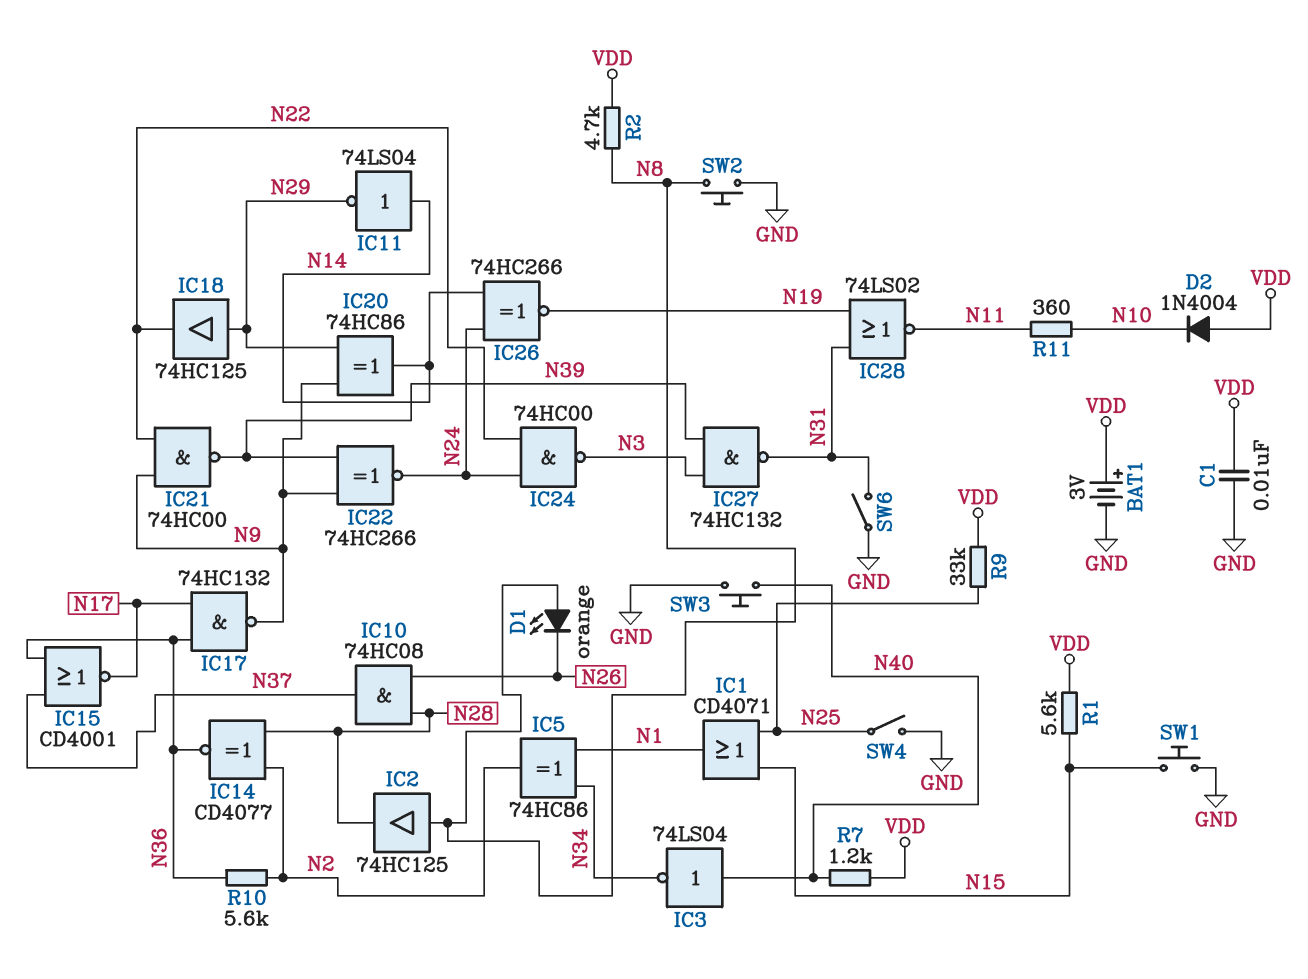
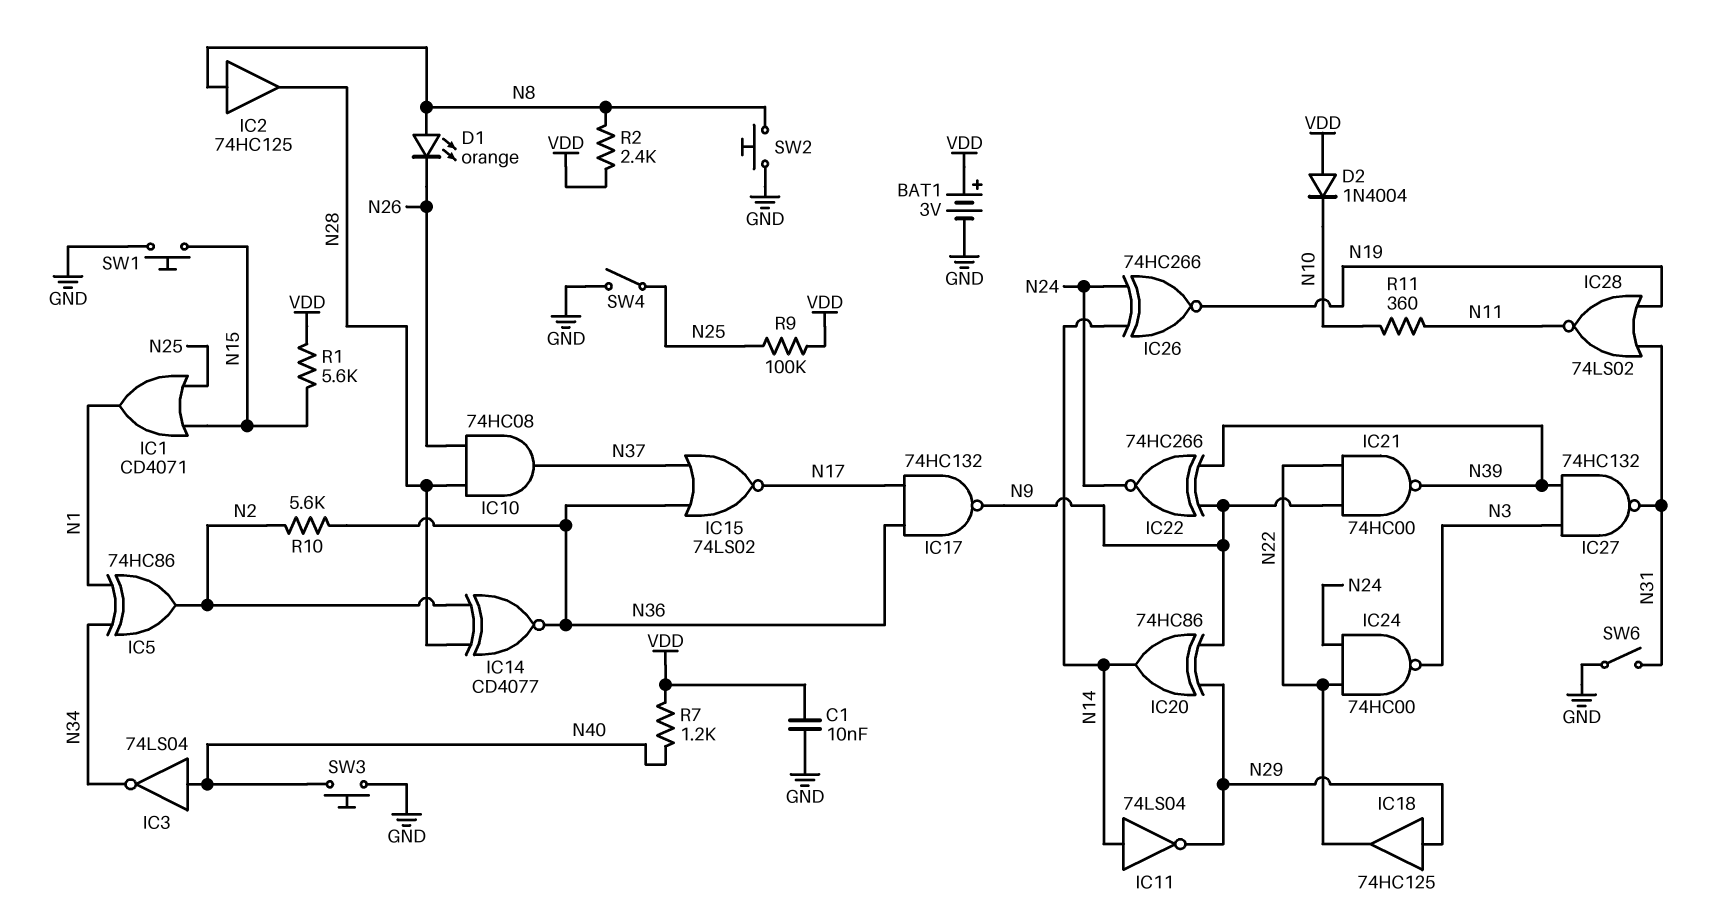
IC15: NOR CD4001 (in N36, in N37, out N17) -> NOR 74LS02 (in N36, in N37, out N17)
R2: 4.7k (N8, VDD) -> 2.4k (N8, VDD)
R9: 33k (N25, VDD) -> 100k (N25, VDD)

